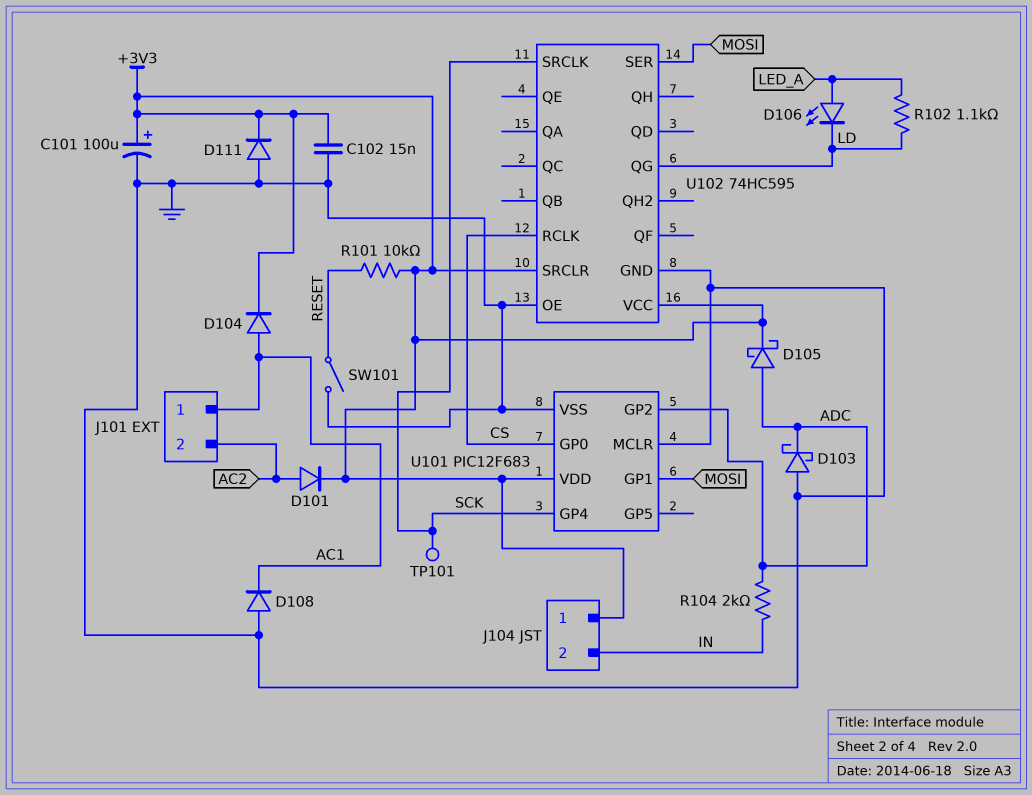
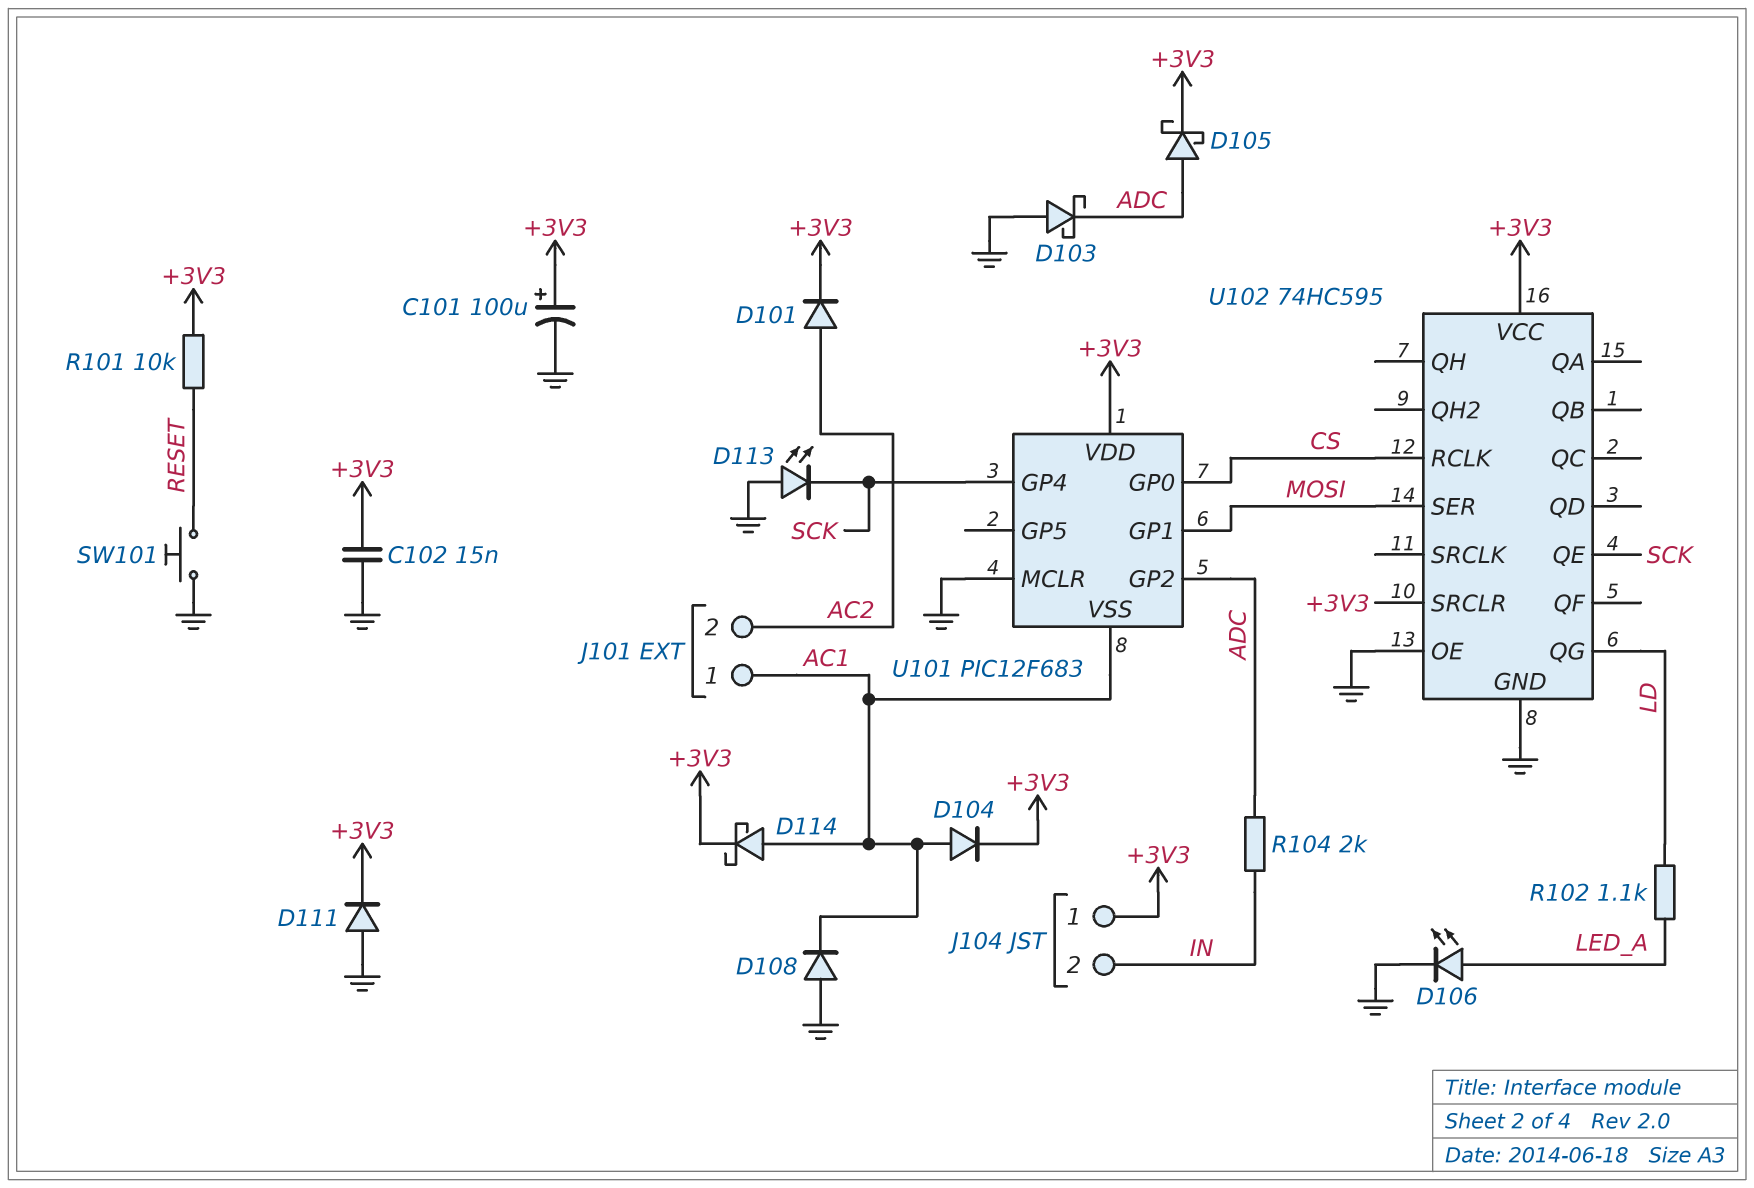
D106: LED (A LED_A, K LD) -> LED (A LED_A, K GND)
D113: none -> LED (A GND, K SCK)
D114: none -> schottky (A AC1, K +3V3)
SW101: switch (GND, RESET) -> button (GND, RESET)
TP101: test point (SCK) -> none
U101 pin VSS: GND -> AC1
U102 pin QE: none -> SCK
U102 pin SRCLK: SCK -> none

